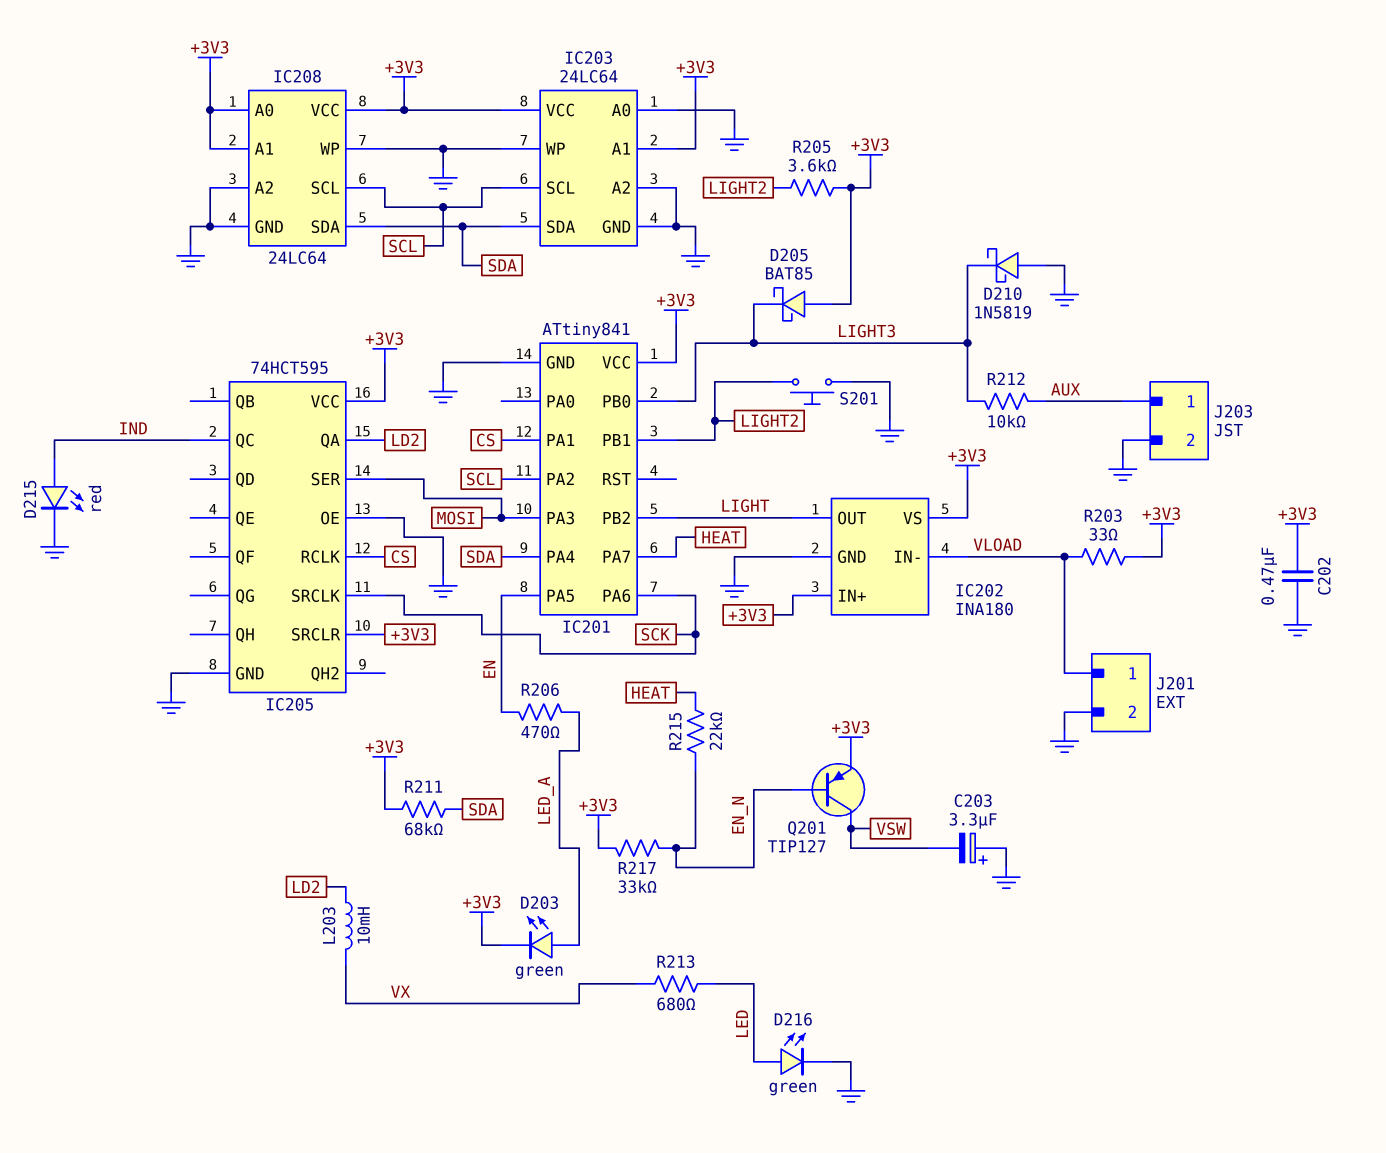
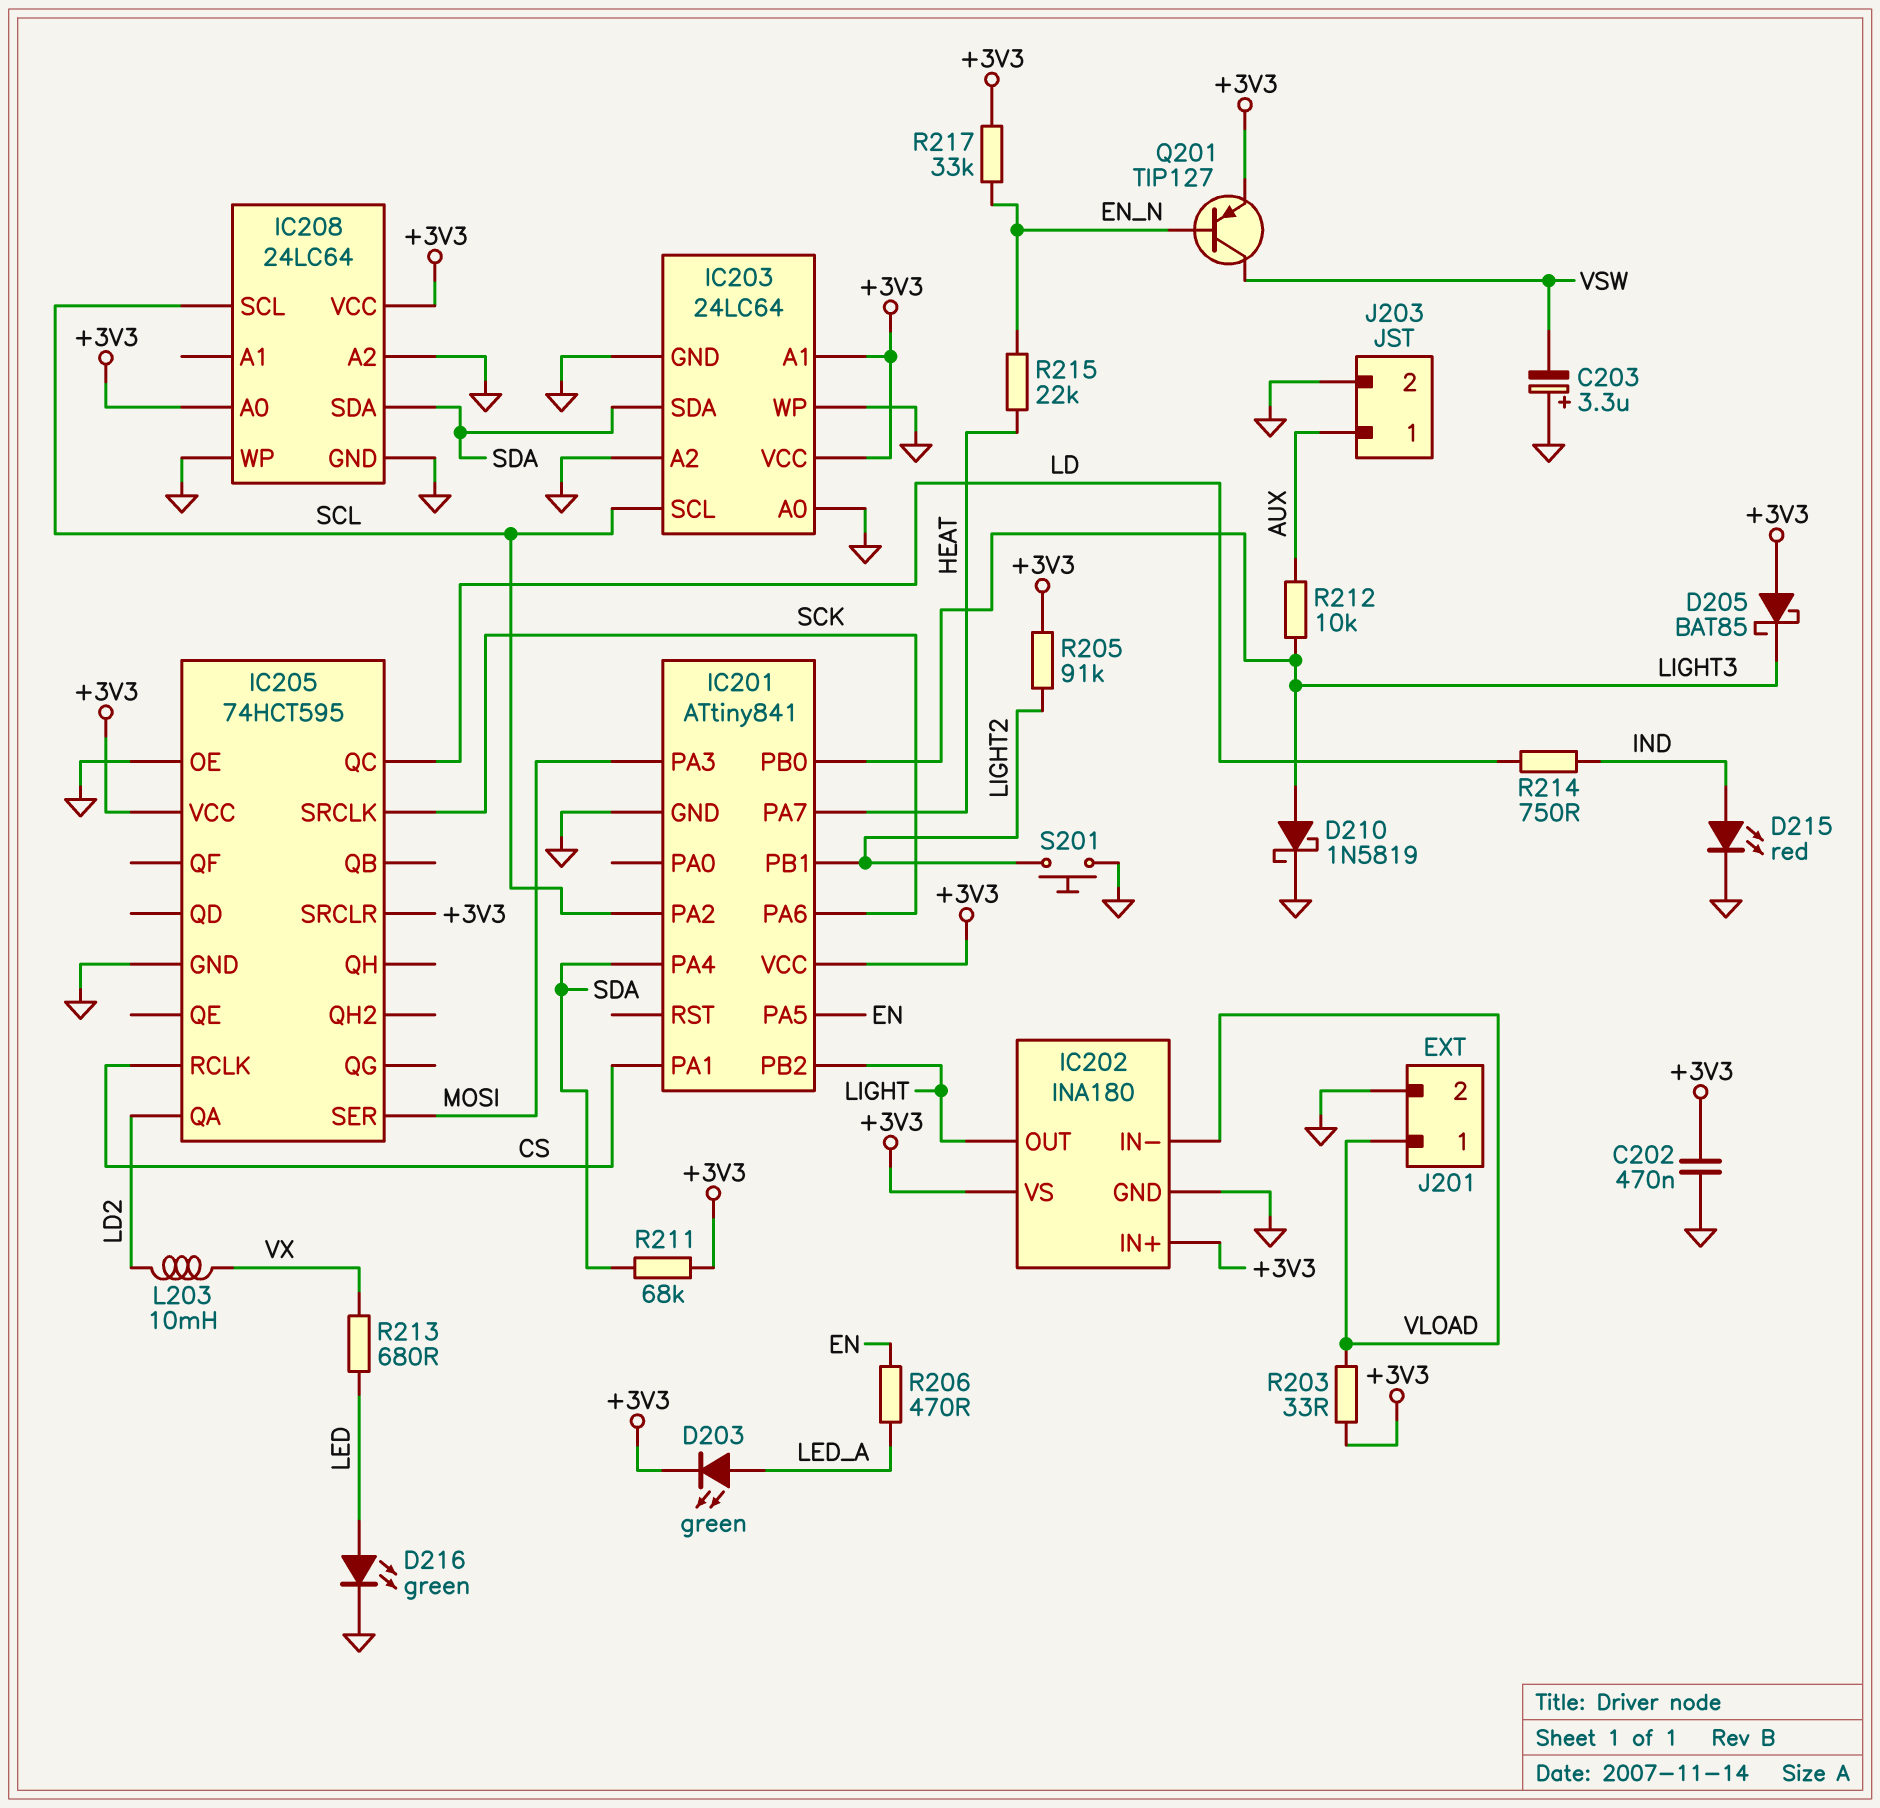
D210: schottky 1N5819 (A GND, K LIGHT3) -> schottky 1N5819 (A LIGHT3, K GND)
IC205 pin QC: IND -> LD
IC208 pin A1: +3V3 -> none
R205: 3.6k (+3V3, LIGHT2) -> 91k (+3V3, LIGHT2)
R214: none -> 750 (IND, LD)

